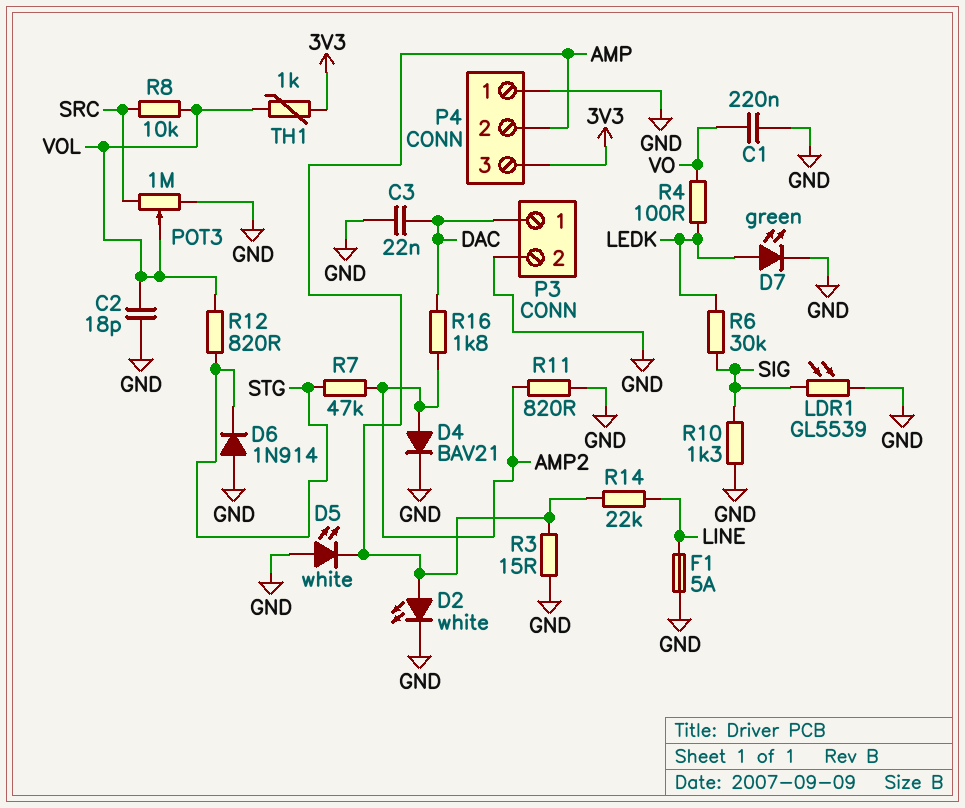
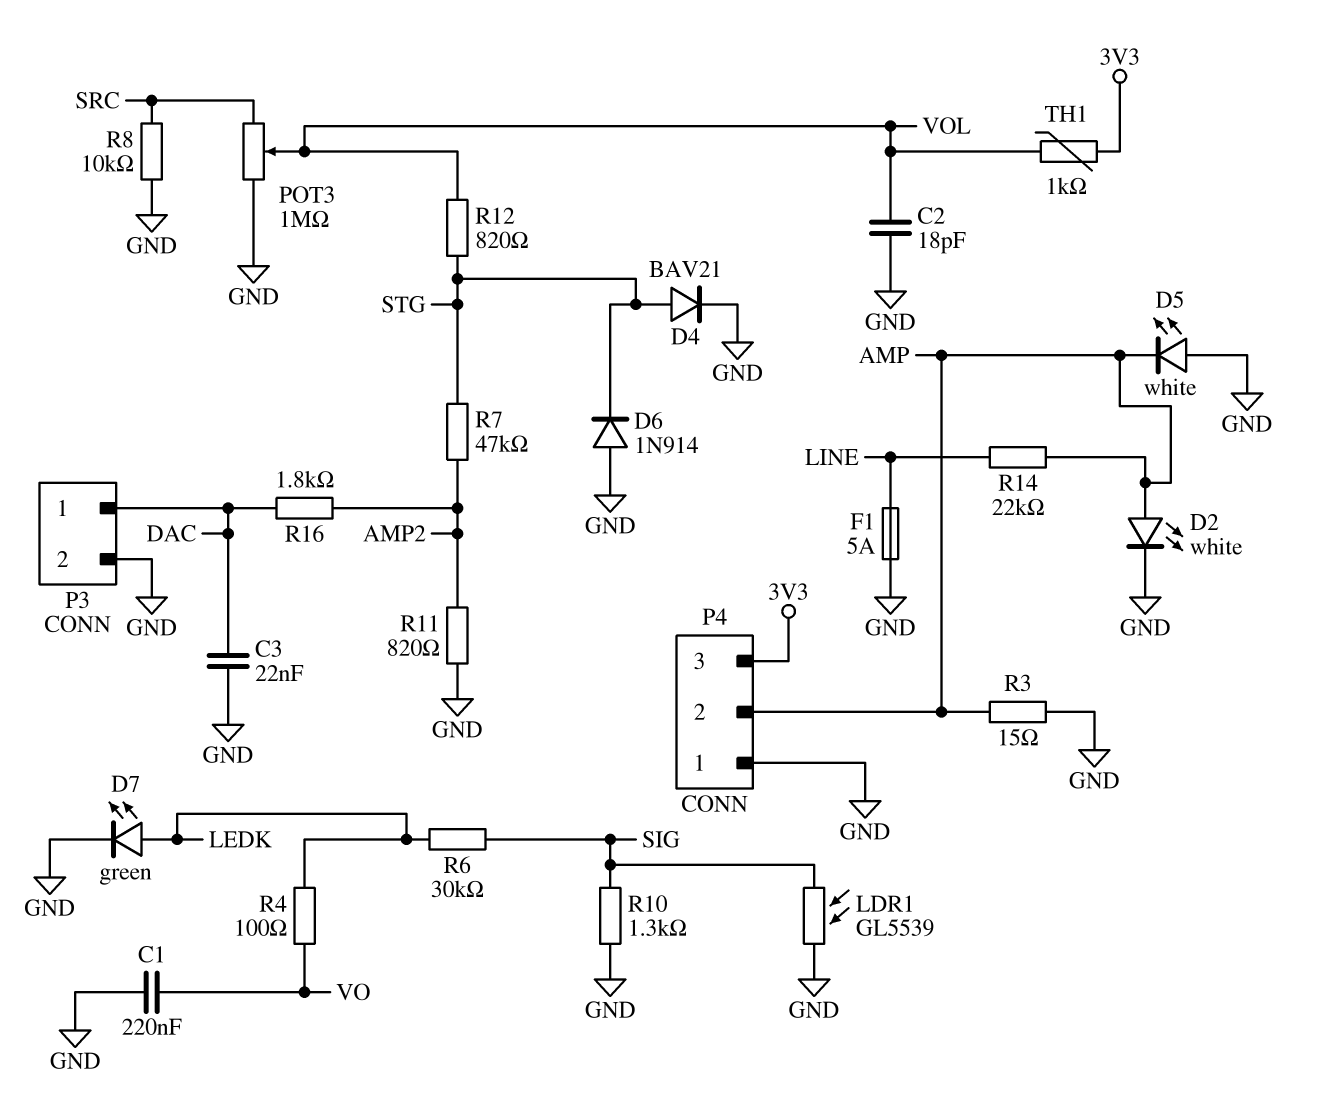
D4: diode BAV21 (A AMP2, K GND) -> diode BAV21 (A STG, K GND)
R8: 10k (SRC, VOL) -> 10k (GND, SRC)

